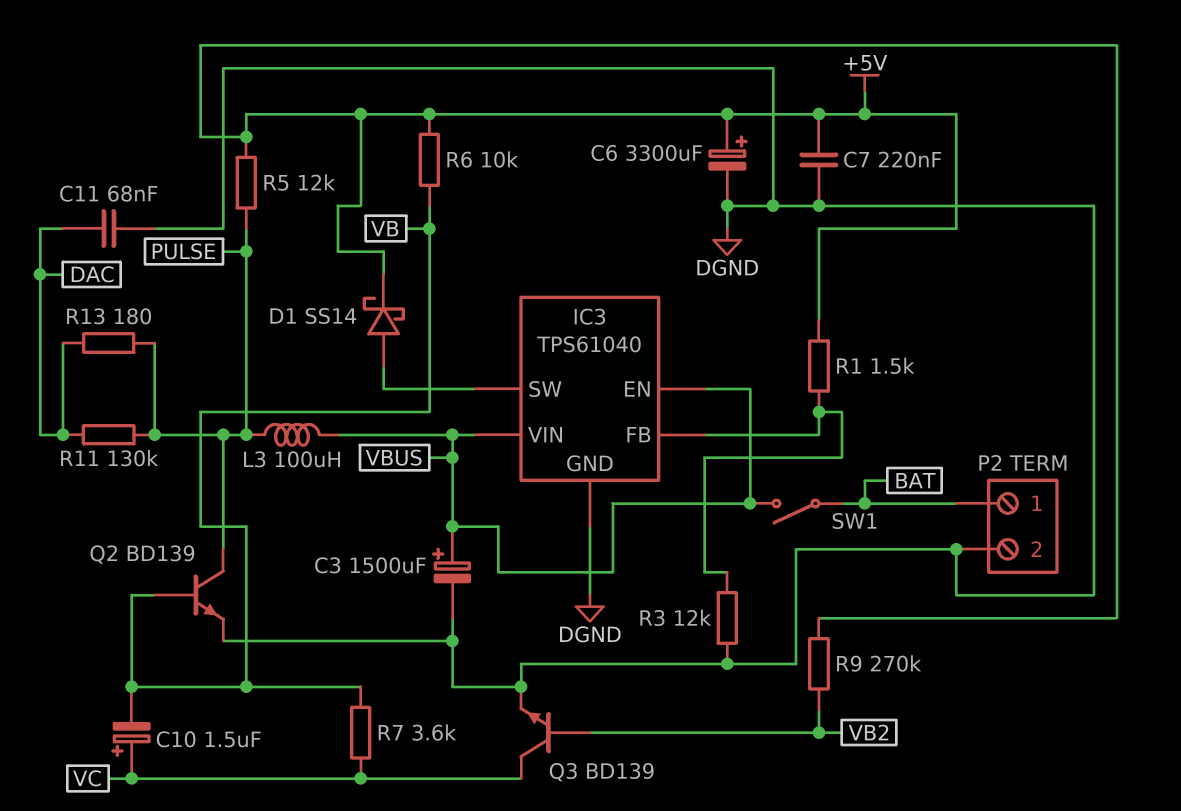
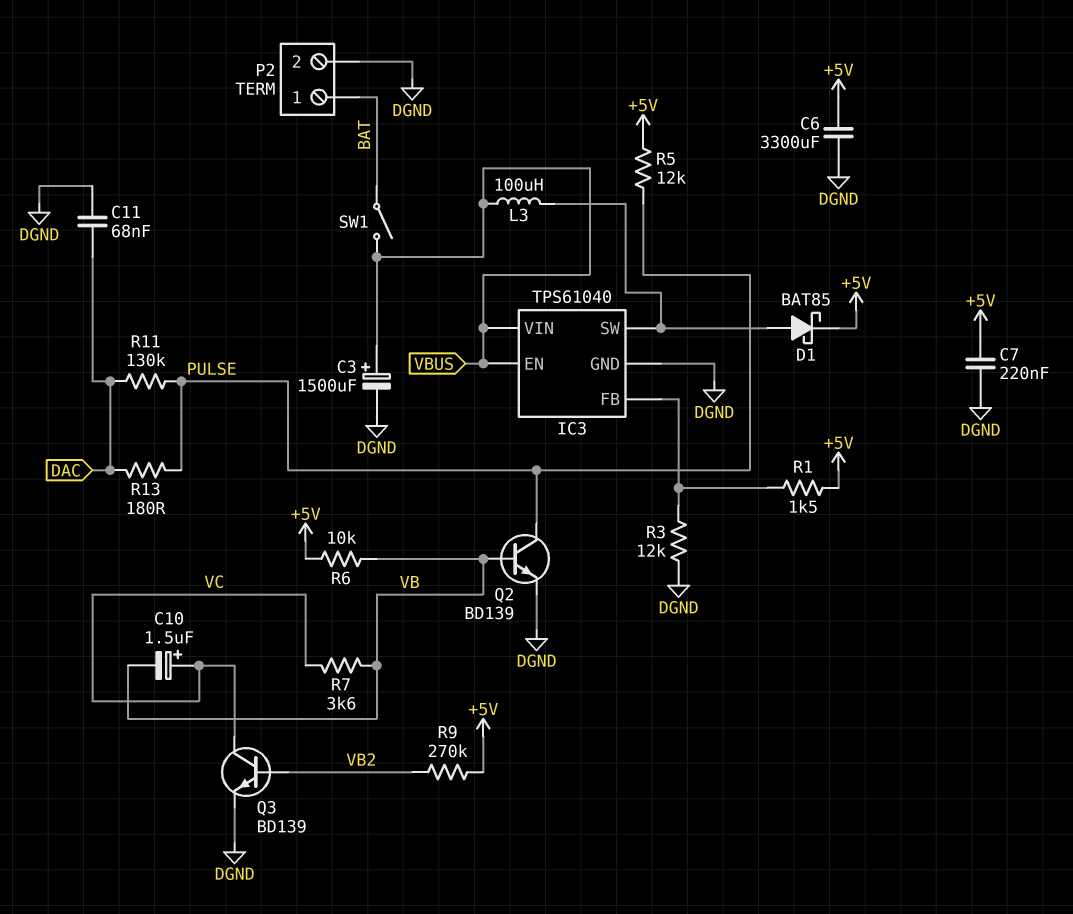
C6: 3300uF (plus +5V, minus DGND) -> 3300uF (+5V, DGND)
D1: schottky SS14 (A IC3/SW, K +5V) -> schottky BAT85 (A IC3/SW, K +5V)
L3: 100uH (PULSE, VBUS) -> 100uH (IC3/SW, VBUS)

